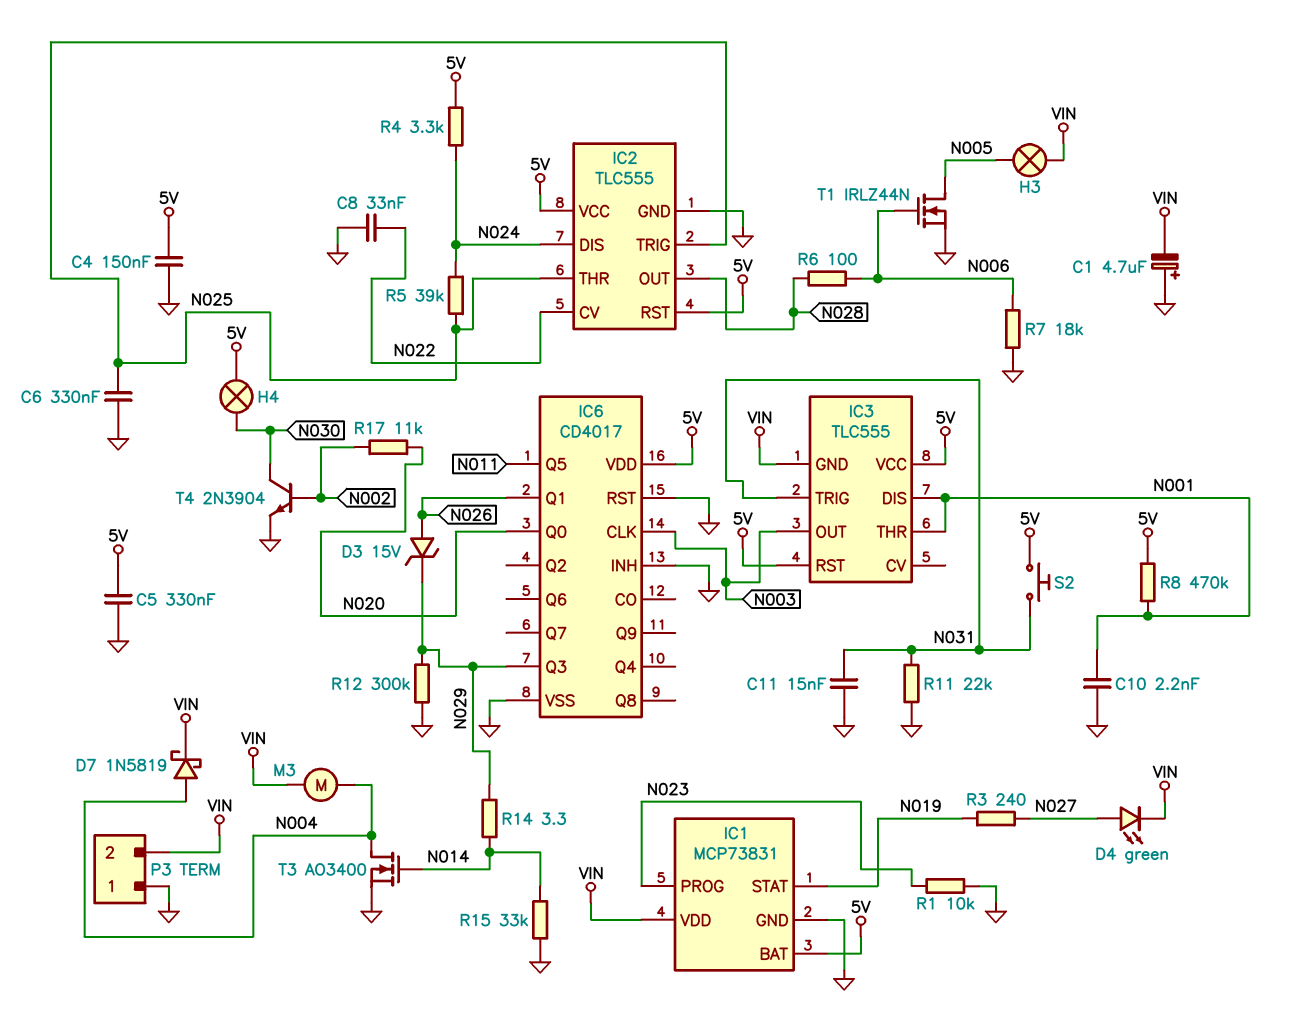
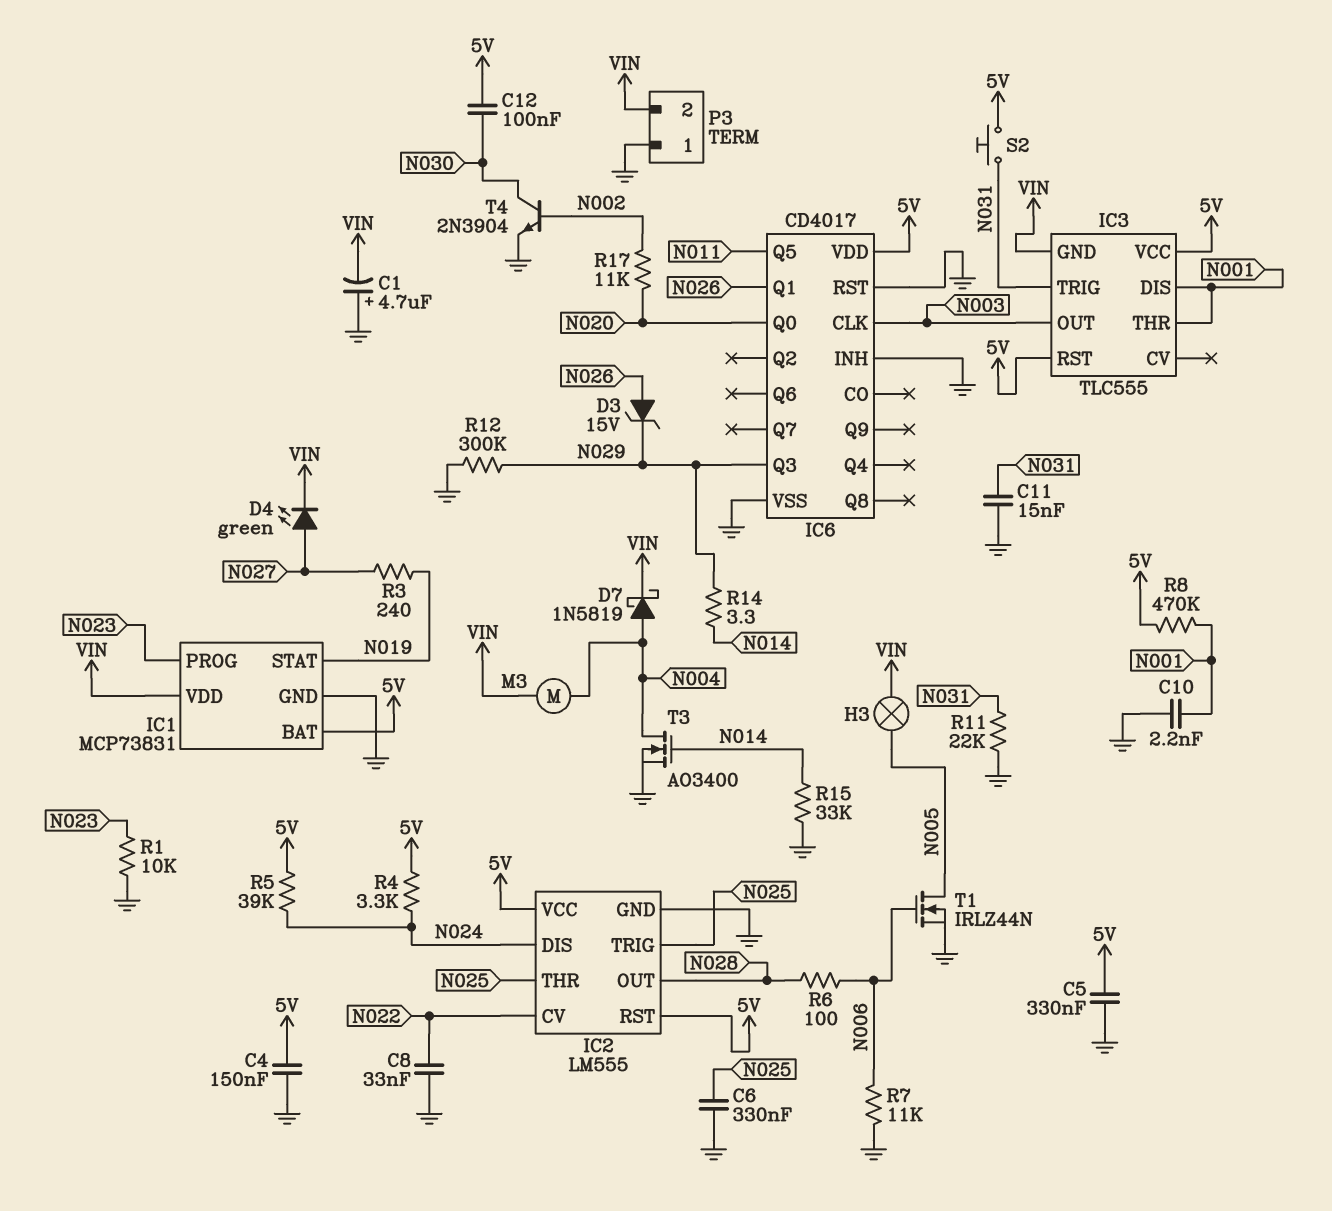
C12: none -> 100nF (5V, N030)
H4: lamp (5V, N030) -> none
IC2: TLC555 -> LM555
R5: 39k (N024, N025) -> 39k (5V, N024)
R7: 18k (GND, N006) -> 11k (GND, N006)

